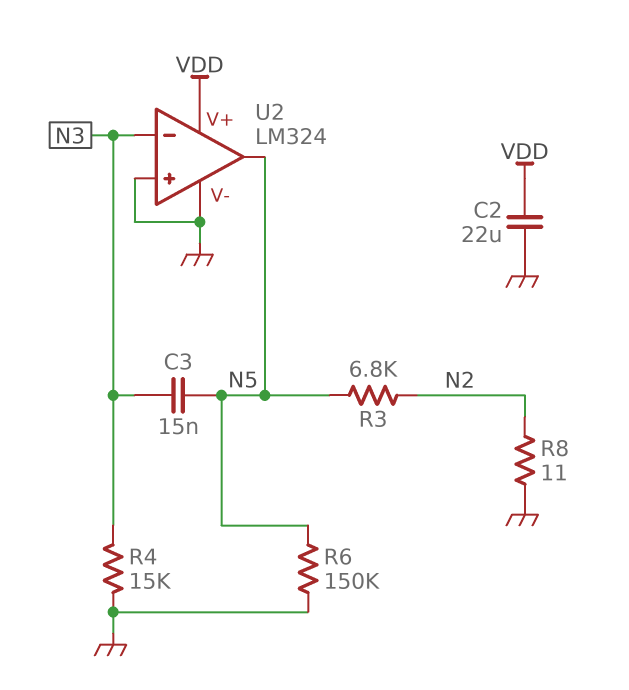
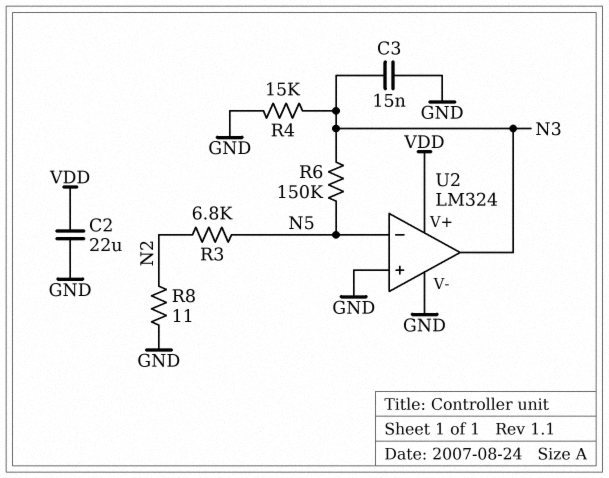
C3: 15nF (N3, N5) -> 15nF (GND, N3)
R6: 150k (GND, N5) -> 150k (N3, N5)
U2 pin in-: N3 -> N5
U2 pin out: N5 -> N3

